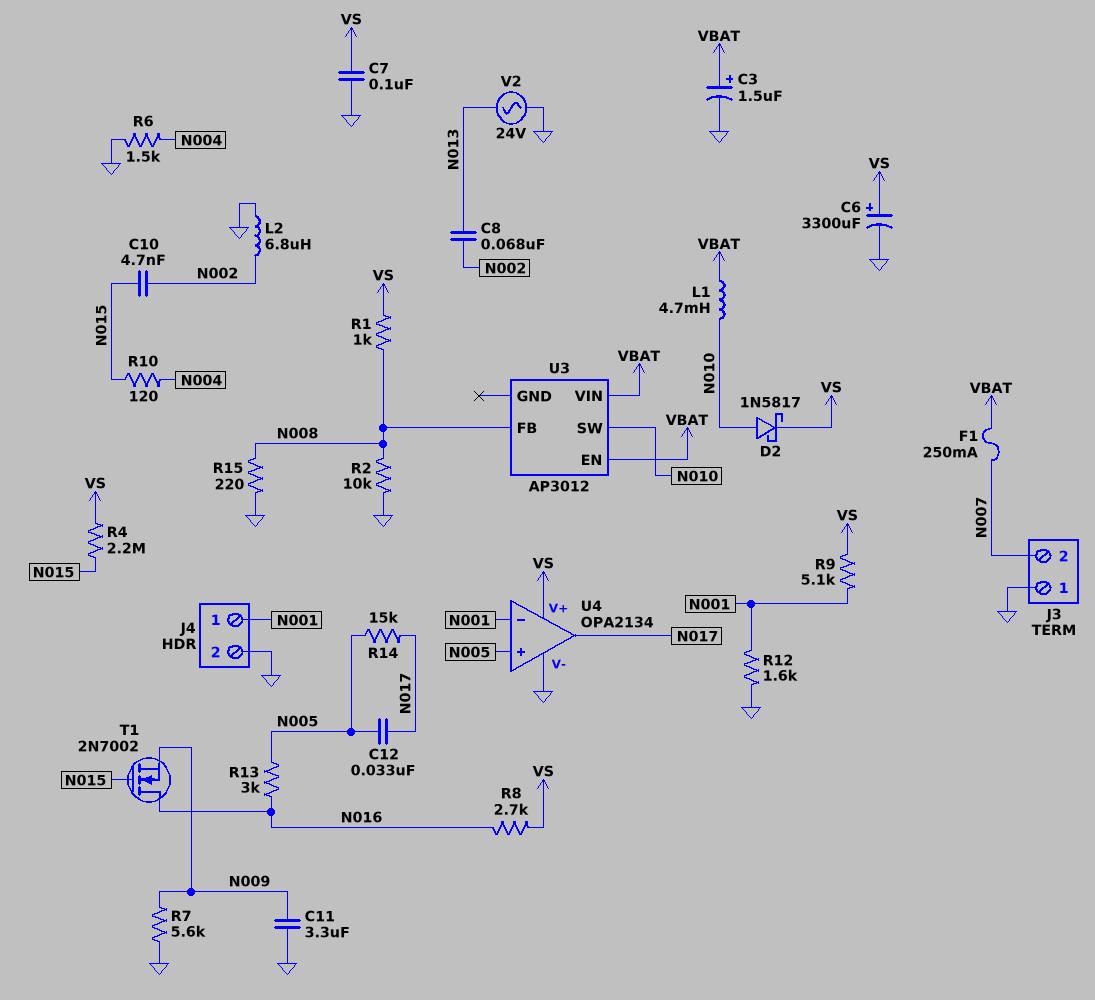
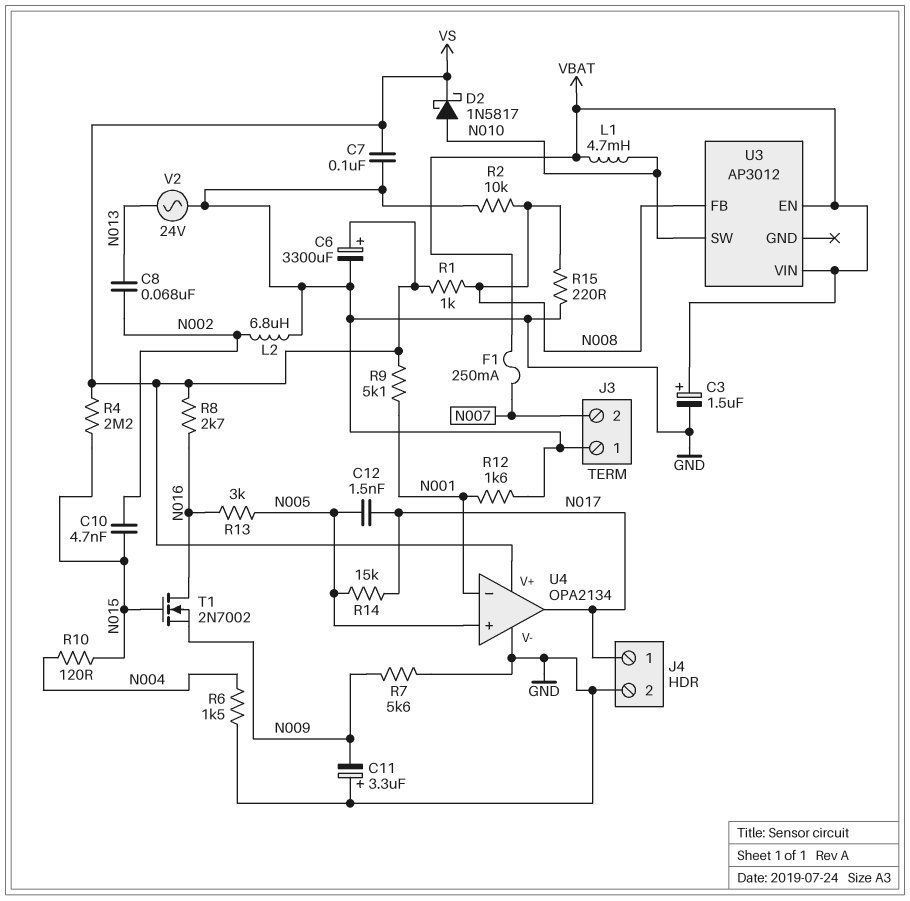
C11: 3.3uF (GND, N009) -> 3.3uF (plus GND, minus N009)
C12: 33nF (N005, N017) -> 1.5nF (N005, N017)
J4 pin 1: N001 -> N017

